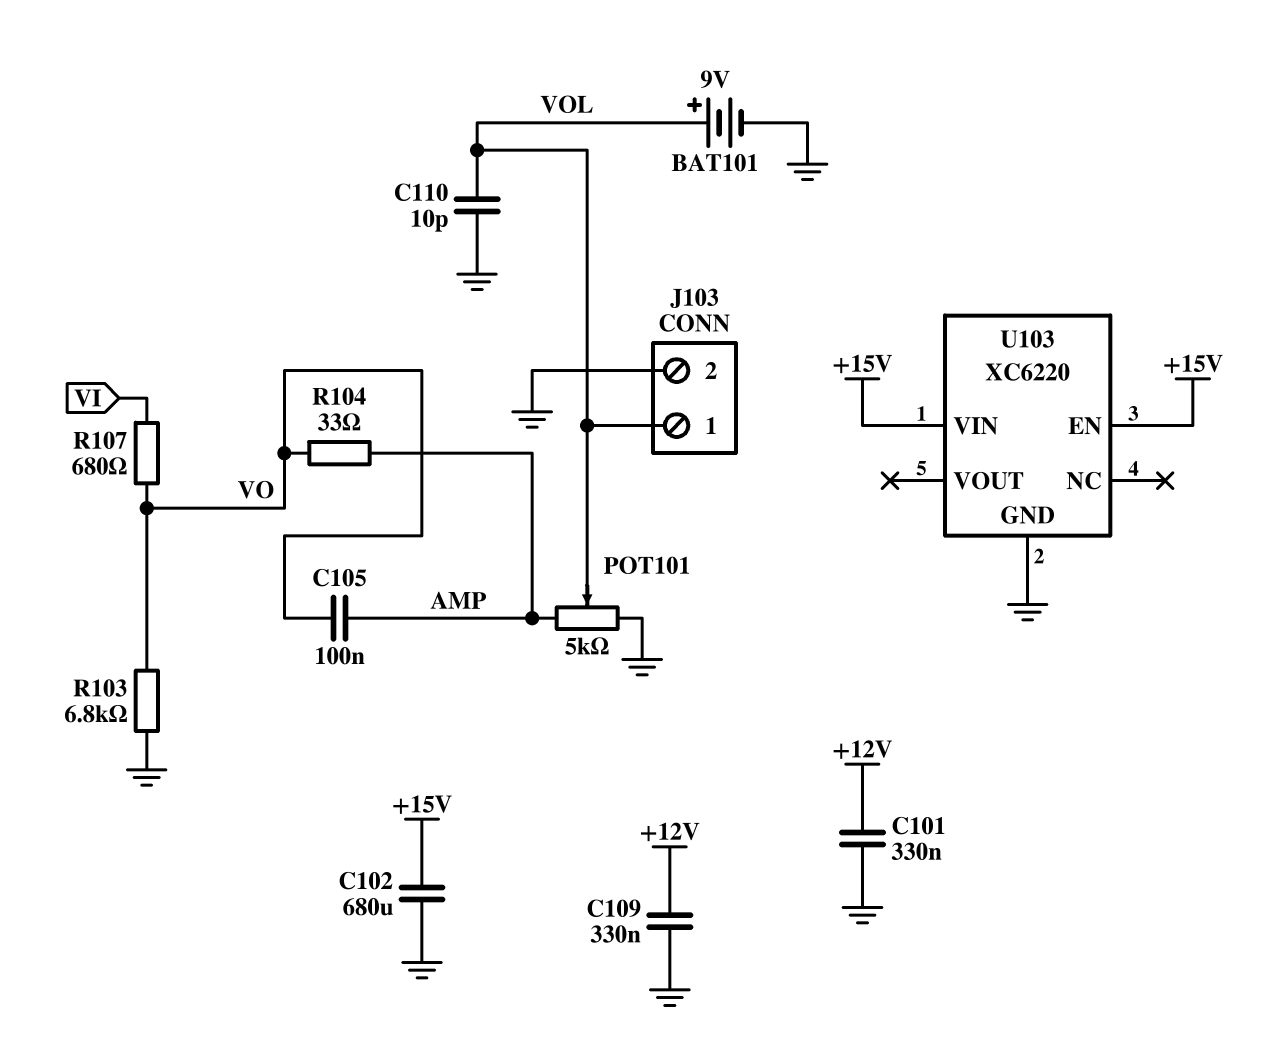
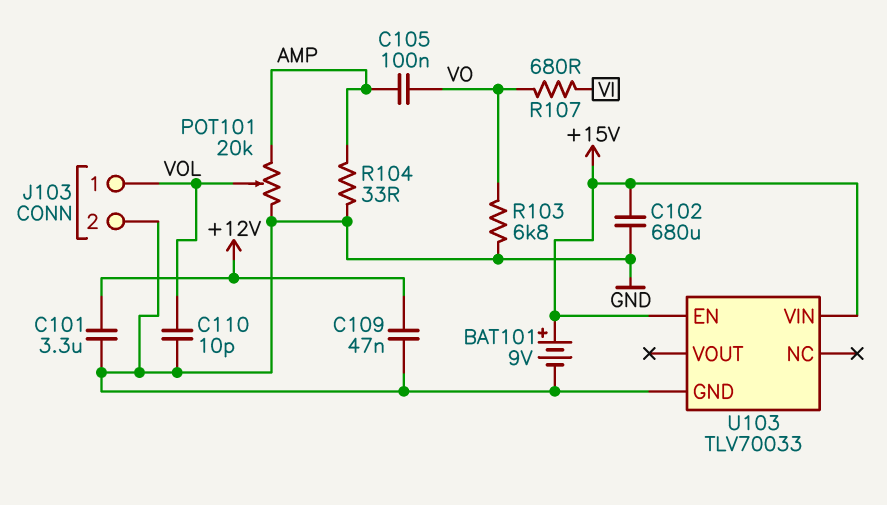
BAT101: 9V (plus VOL, minus GND) -> 9V (plus +15V, minus GND)
C101: 330nF (+12V, GND) -> 3.3uF (+12V, GND)
C109: 330nF (+12V, GND) -> 47nF (+12V, GND)
POT101: 5k (AMP, GND, wiper VOL) -> 20k (AMP, GND, wiper VOL)
R104: 33 (AMP, VO) -> 33 (AMP, GND)
U103: XC6220 -> TLV70033

